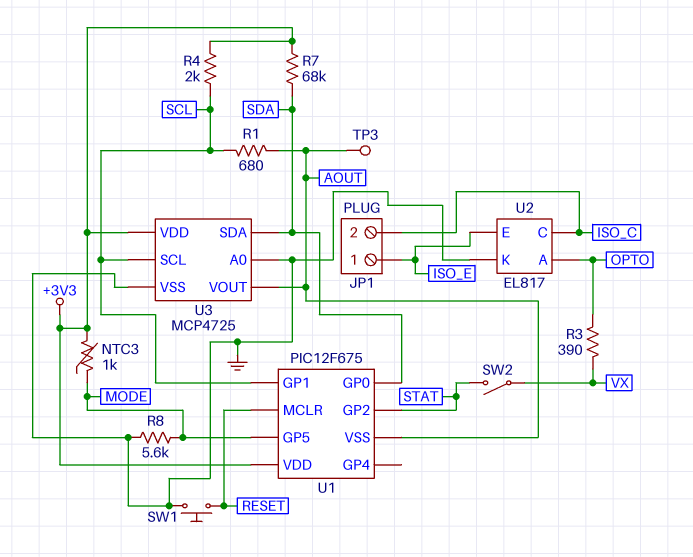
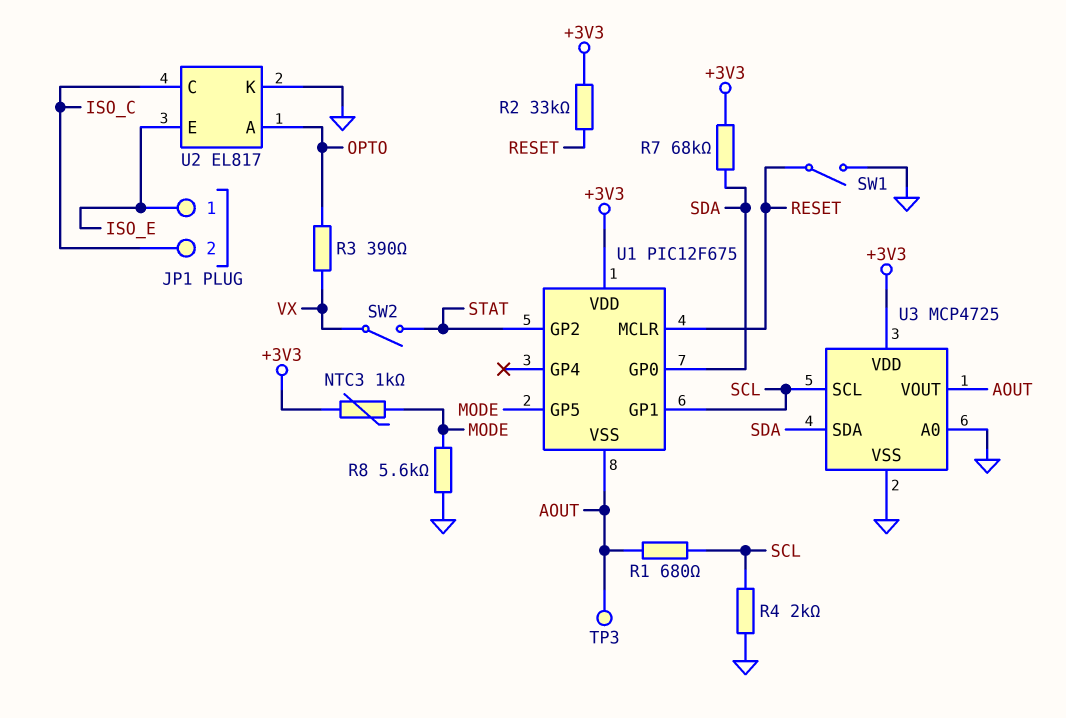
R2: none -> 33k (+3V3, RESET)
R4: 2k (+3V3, SCL) -> 2k (GND, SCL)
SW1: button (GND, RESET) -> switch (GND, RESET)

